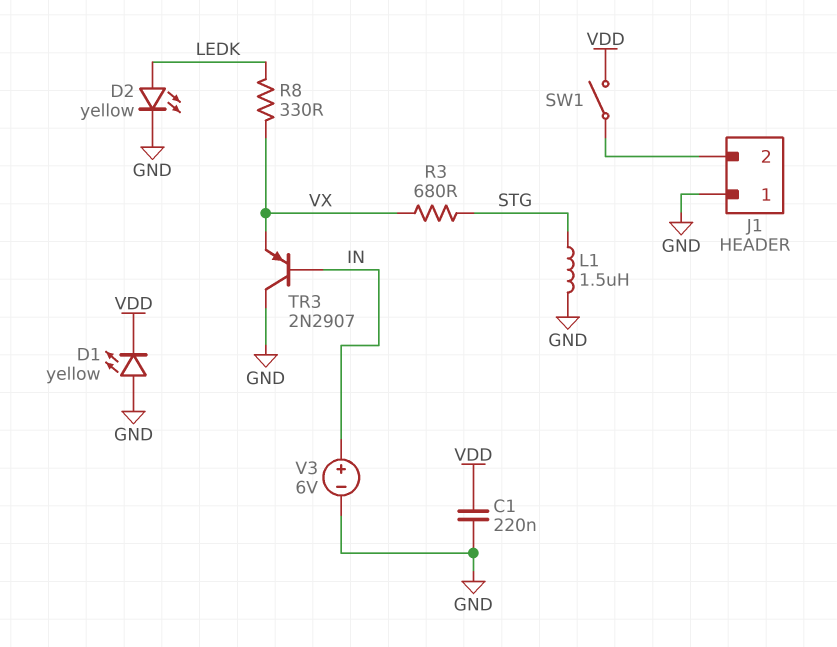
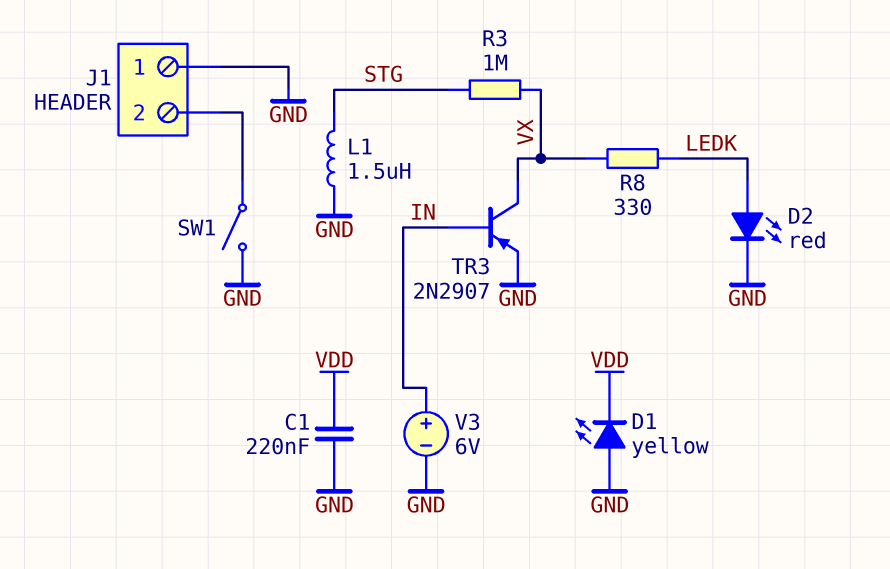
D2: LED yellow (A LEDK, K GND) -> LED red (A LEDK, K GND)
R3: 680 (STG, VX) -> 1M (STG, VX)
SW1: switch (J1/2, VDD) -> switch (GND, J1/2)
TR3: PNP 2N2907 (B IN, C GND, E VX) -> PNP 2N2907 (B IN, C VX, E GND)

